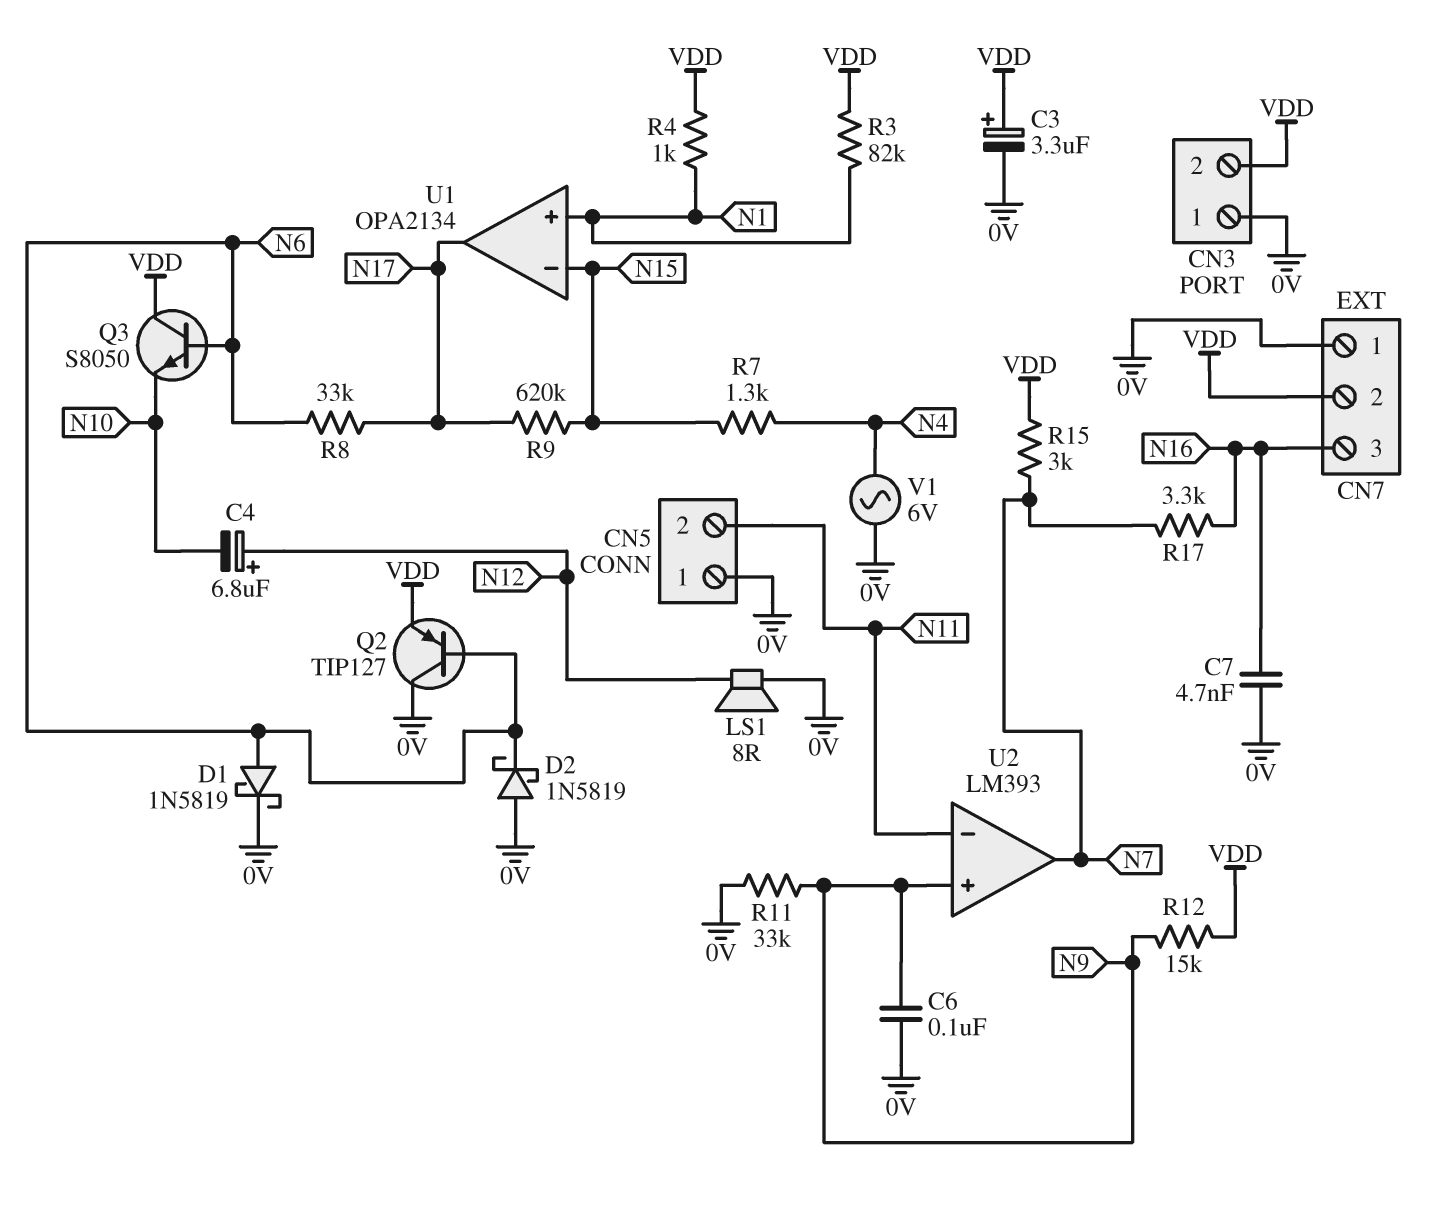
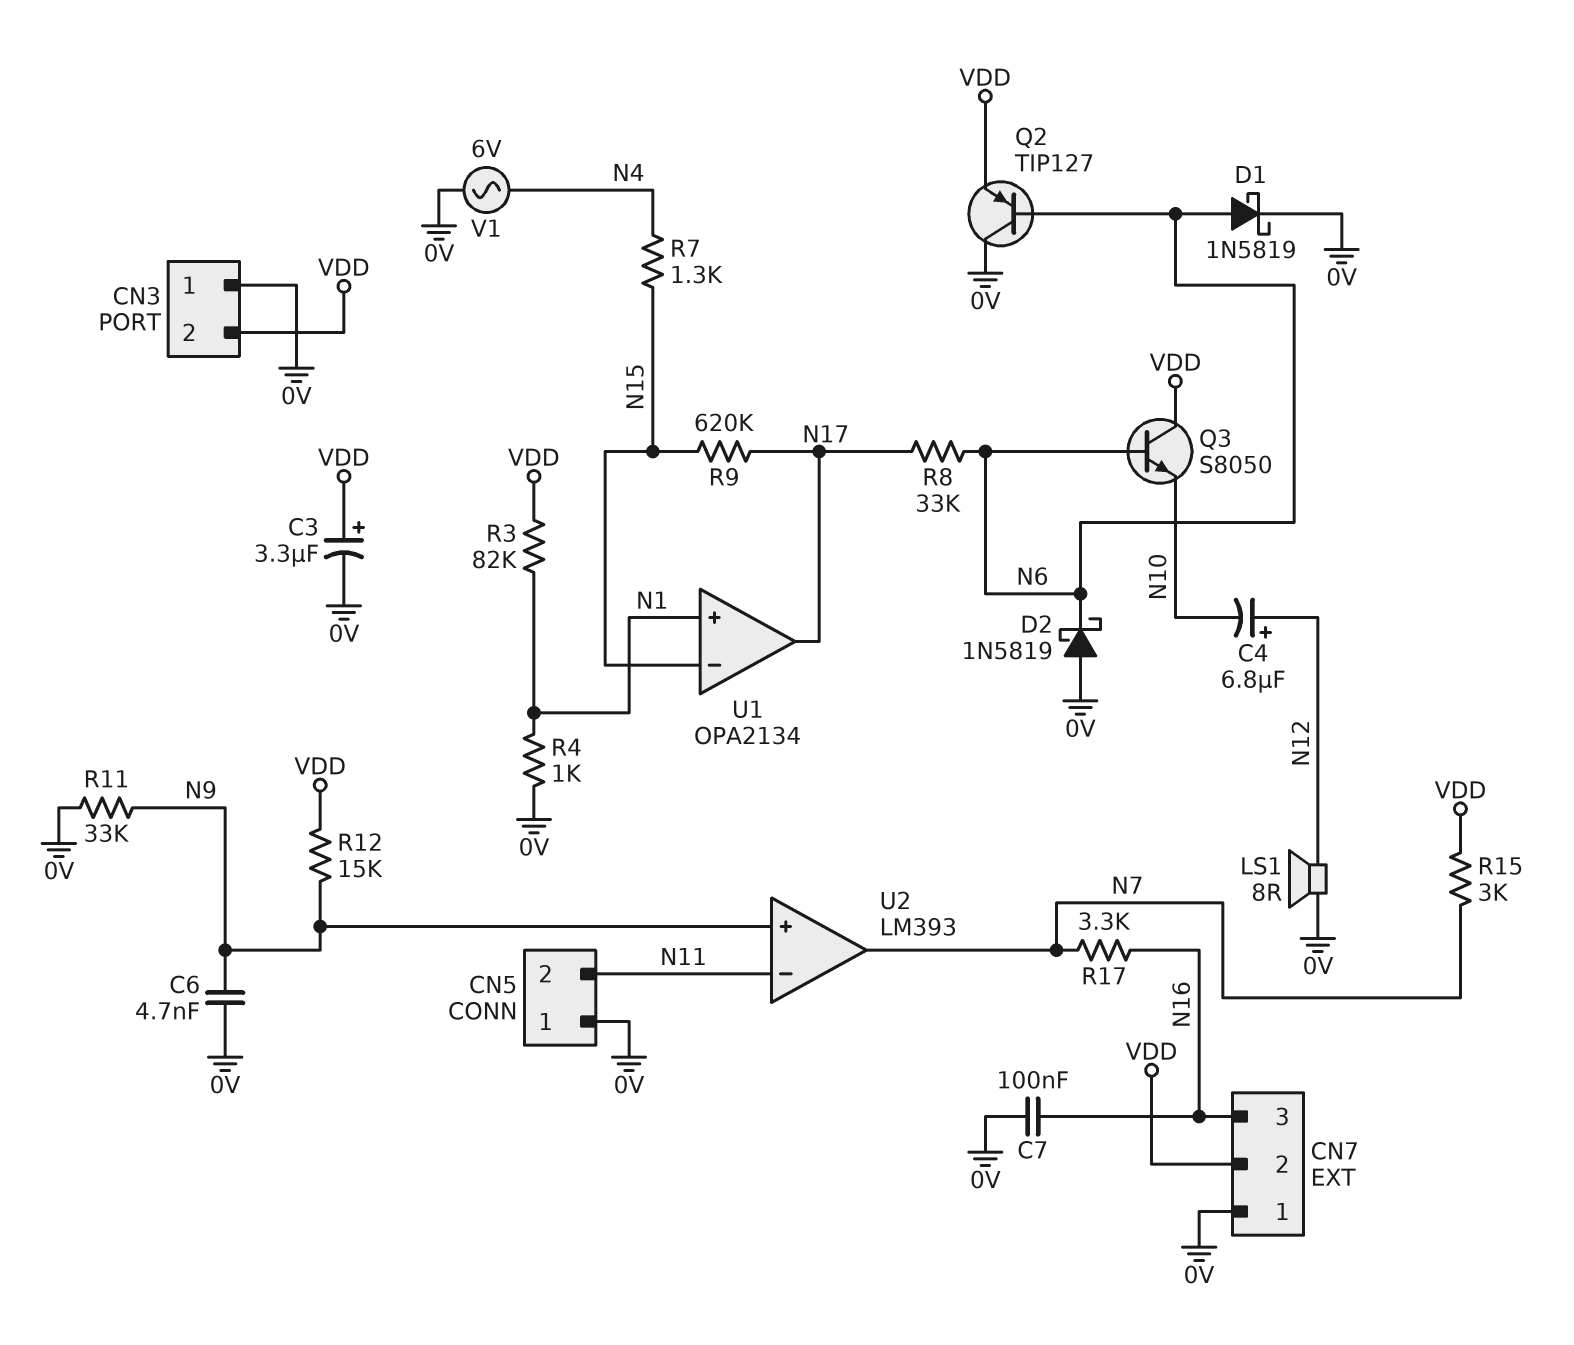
C6: 100nF (0V, N9) -> 4.7nF (0V, N9)
C7: 4.7nF (0V, N16) -> 100nF (0V, N16)
R4: 1k (N1, VDD) -> 1k (0V, N1)

